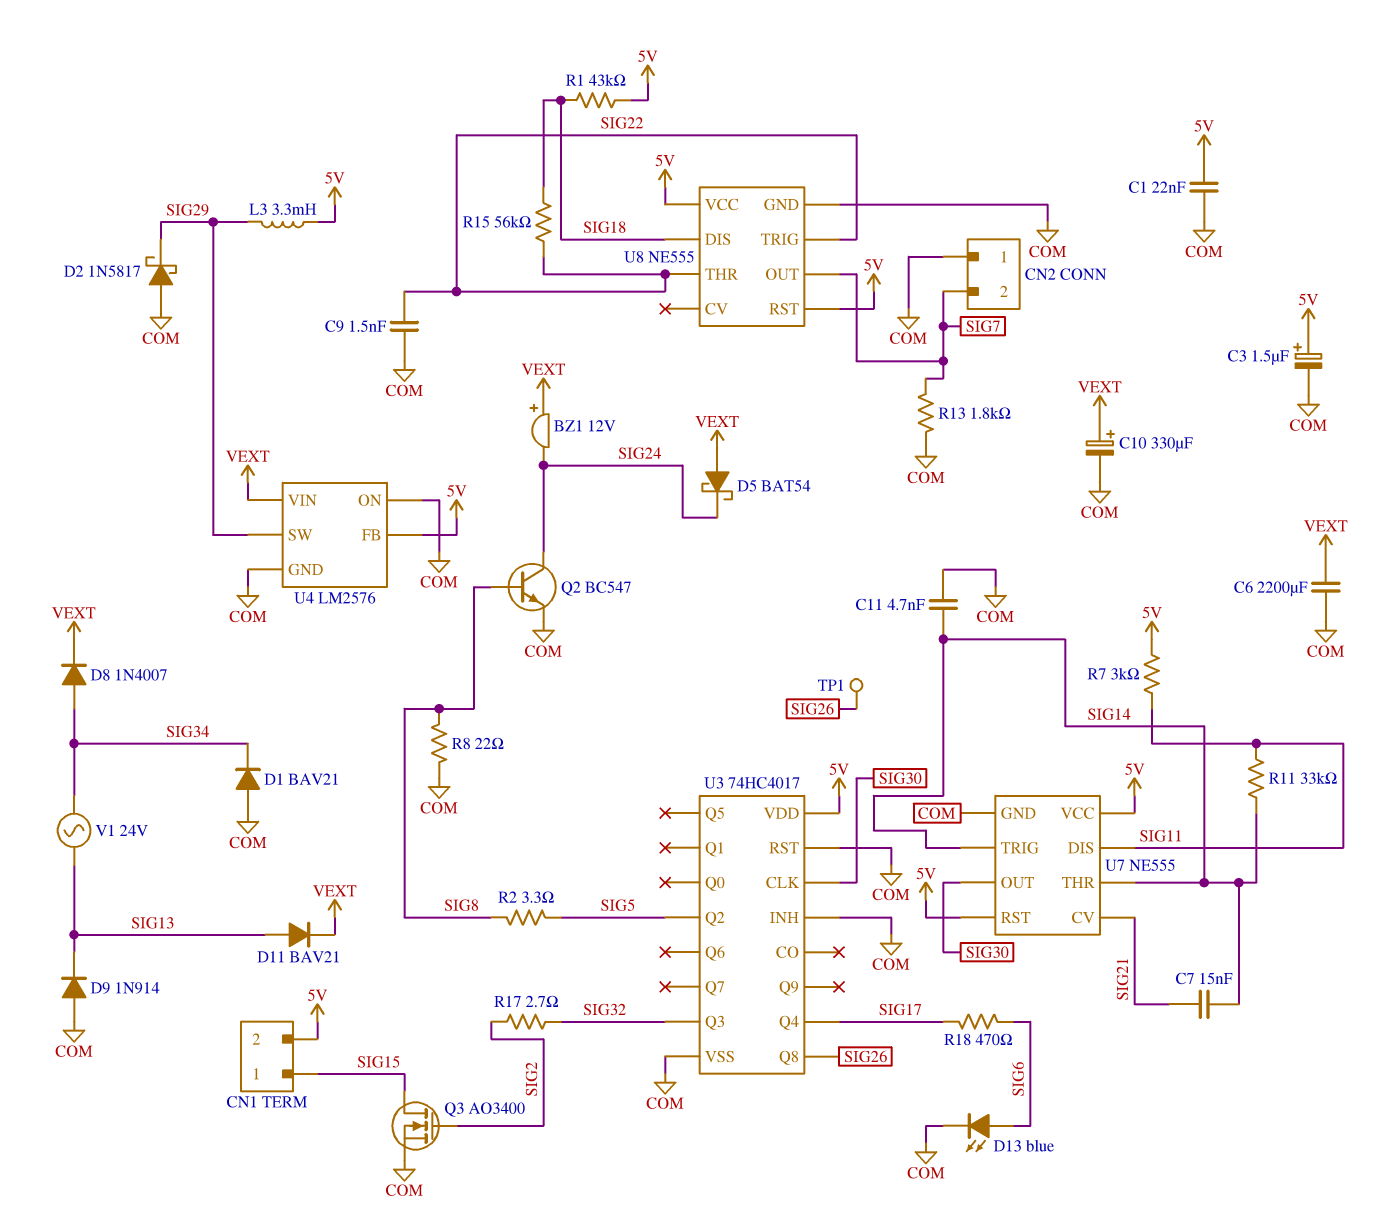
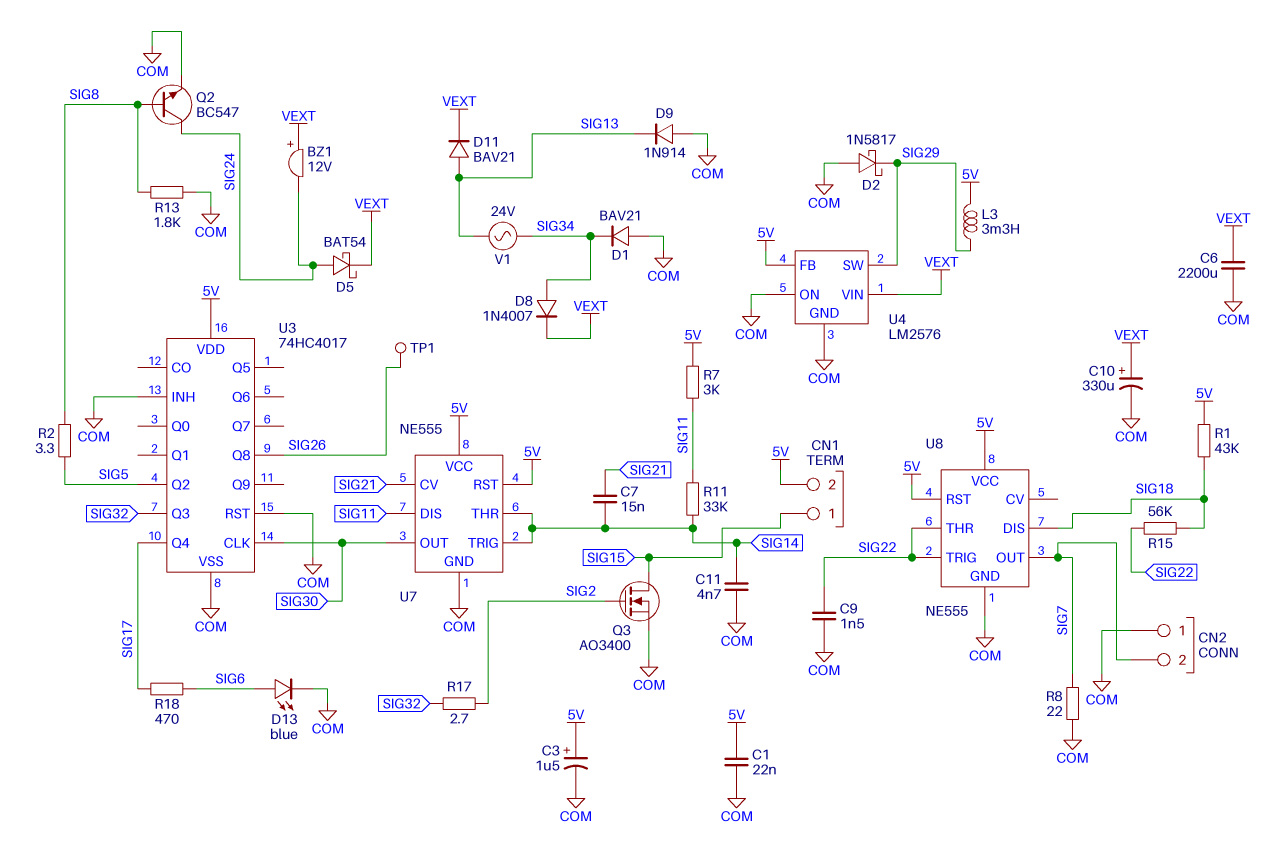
D5: schottky BAT54 (A VEXT, K SIG24) -> schottky BAT54 (A SIG24, K VEXT)
R8: 22 (COM, SIG8) -> 22 (COM, SIG7)
R13: 1.8k (COM, SIG7) -> 1.8k (COM, SIG8)

